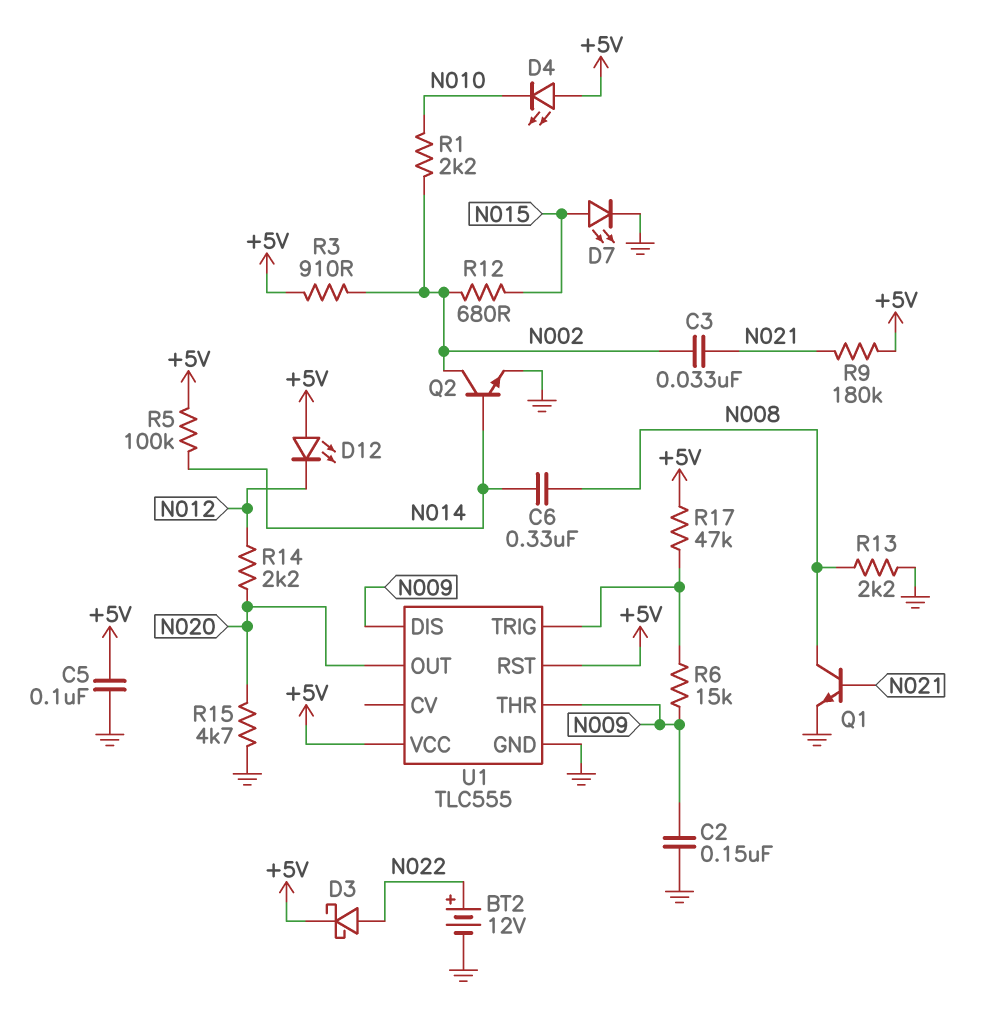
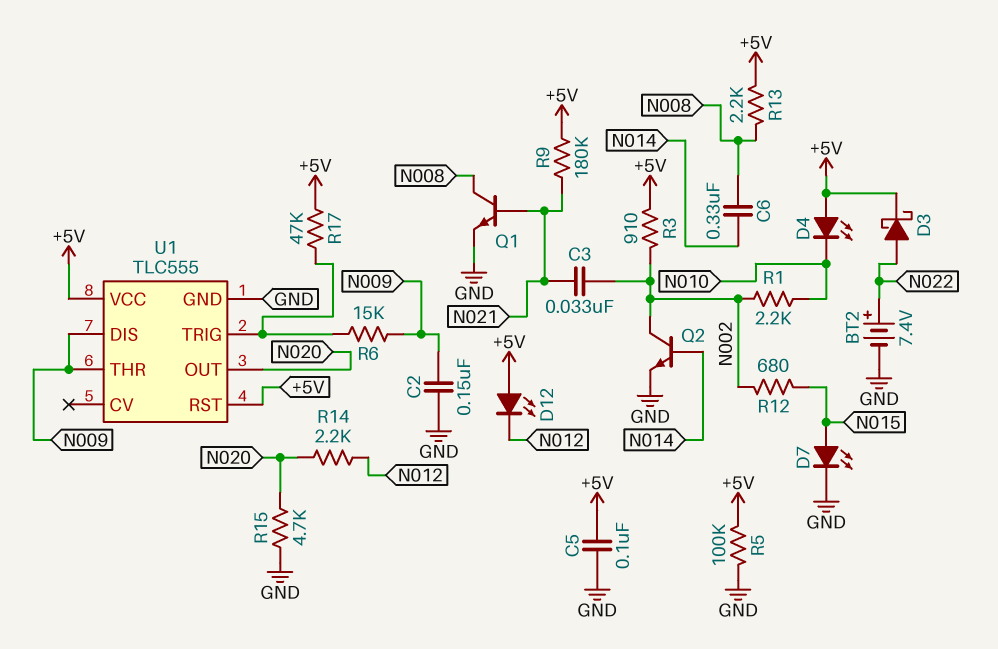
BT2: 12V (plus N022, minus GND) -> 7.4V (plus N022, minus GND)
R5: 100k (+5V, N014) -> 100k (+5V, GND)
R13: 2.2k (GND, N008) -> 2.2k (+5V, N008)

